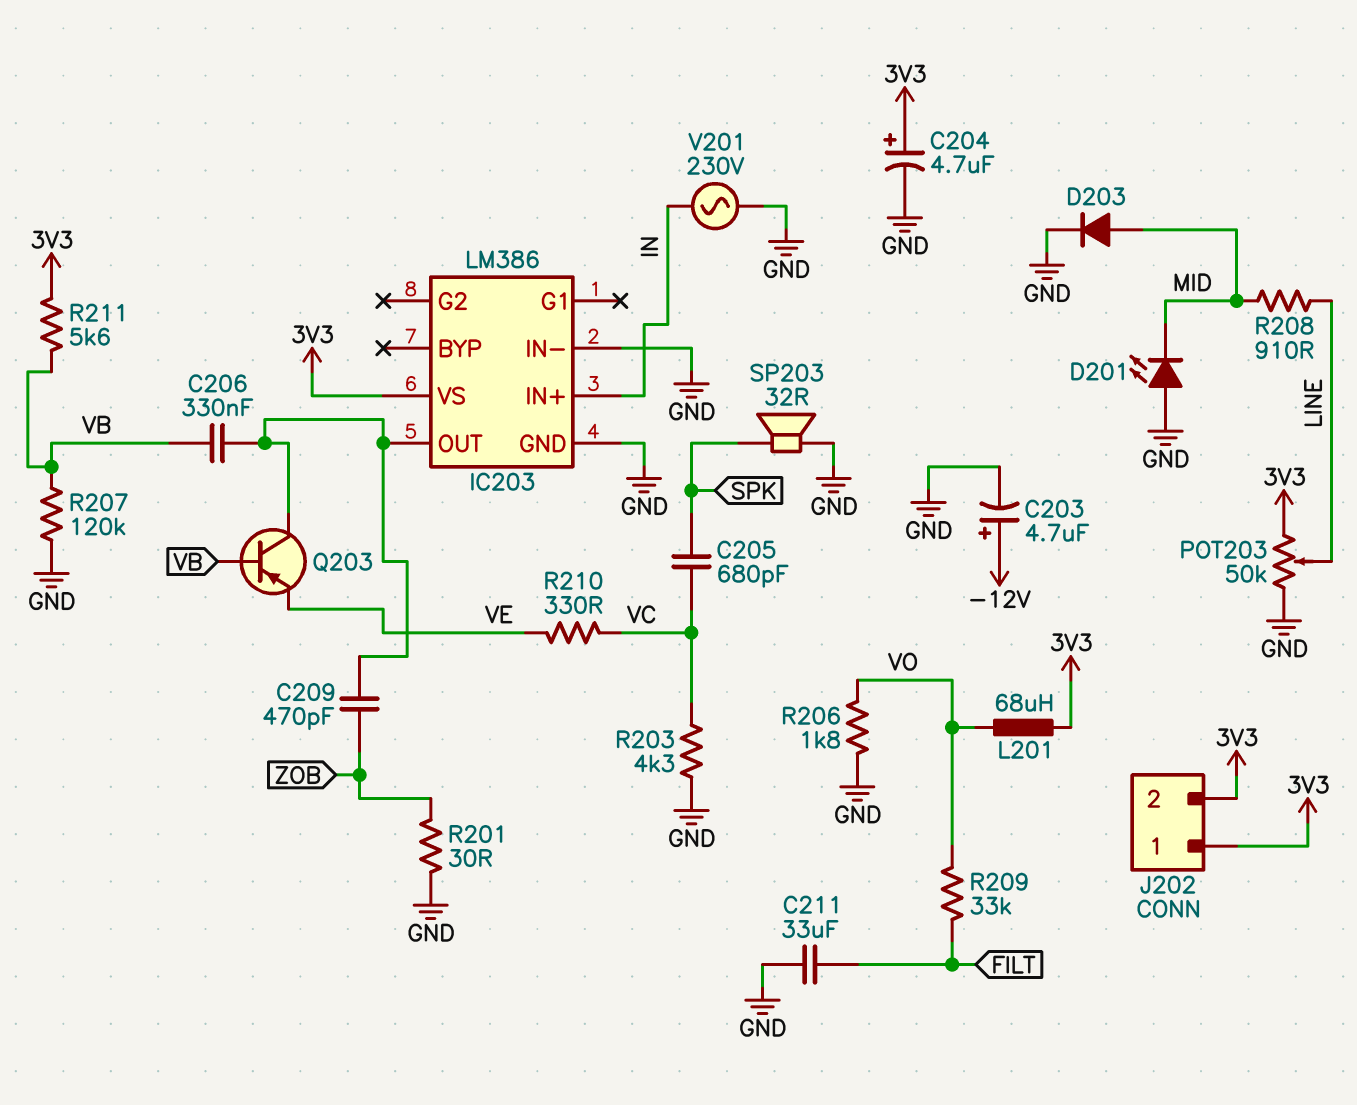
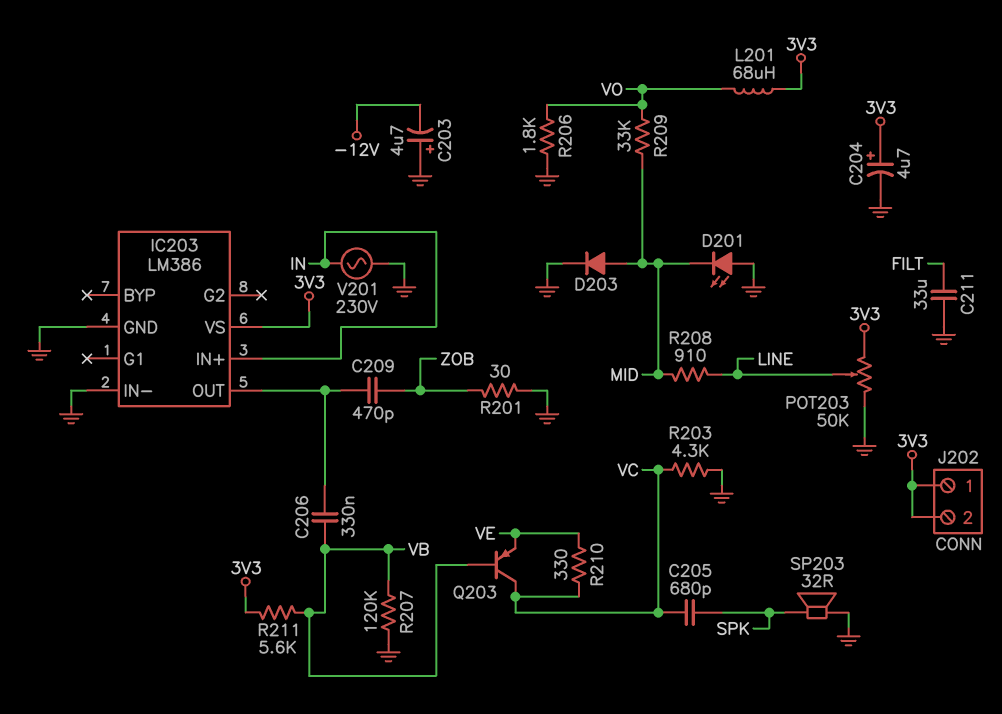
C203: 4.7uF (plus -12V, minus GND) -> 4.7uF (plus GND, minus -12V)
Q203: PNP (B VB, C IC203/OUT, E VE) -> PNP (B VB, C VC, E VE)
R209: 33k (FILT, VO) -> 33k (MID, VO)

